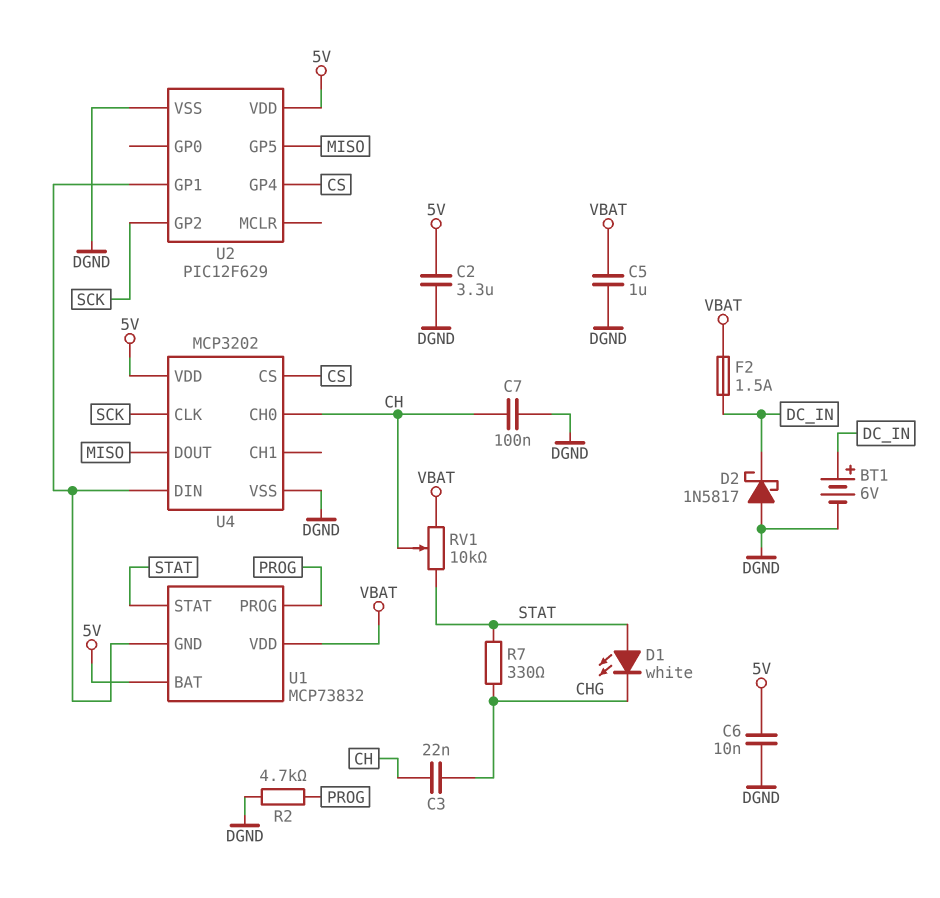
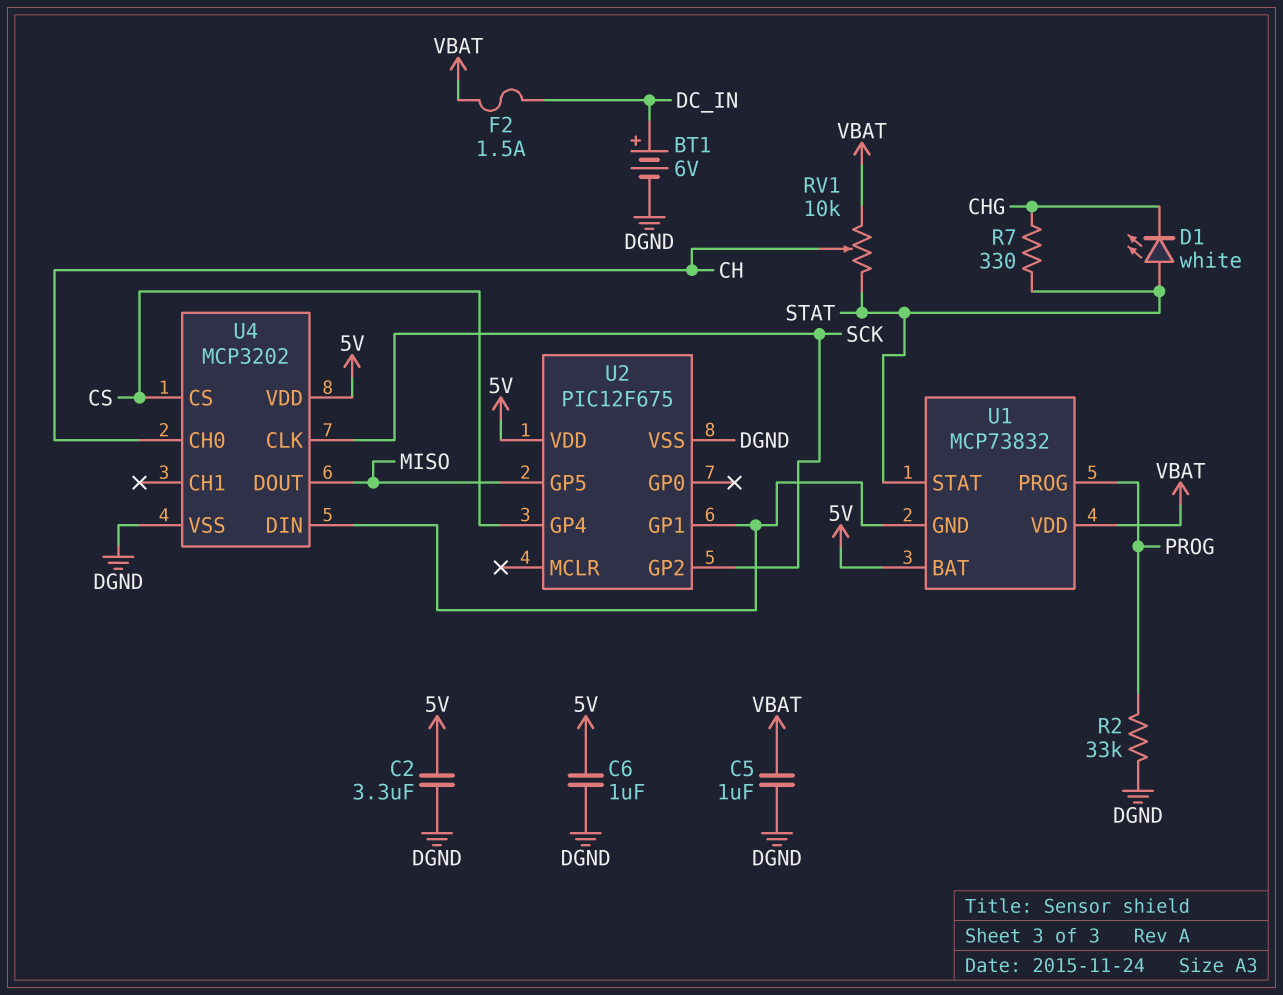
C3: 22nF (CH, CHG) -> none
C6: 10nF (5V, DGND) -> 1uF (5V, DGND)
C7: 100nF (CH, DGND) -> none
D2: schottky 1N5817 (A DGND, K DC_IN) -> none
R2: 4.7k (DGND, PROG) -> 33k (DGND, PROG)
U2: PIC12F629 -> PIC12F675

